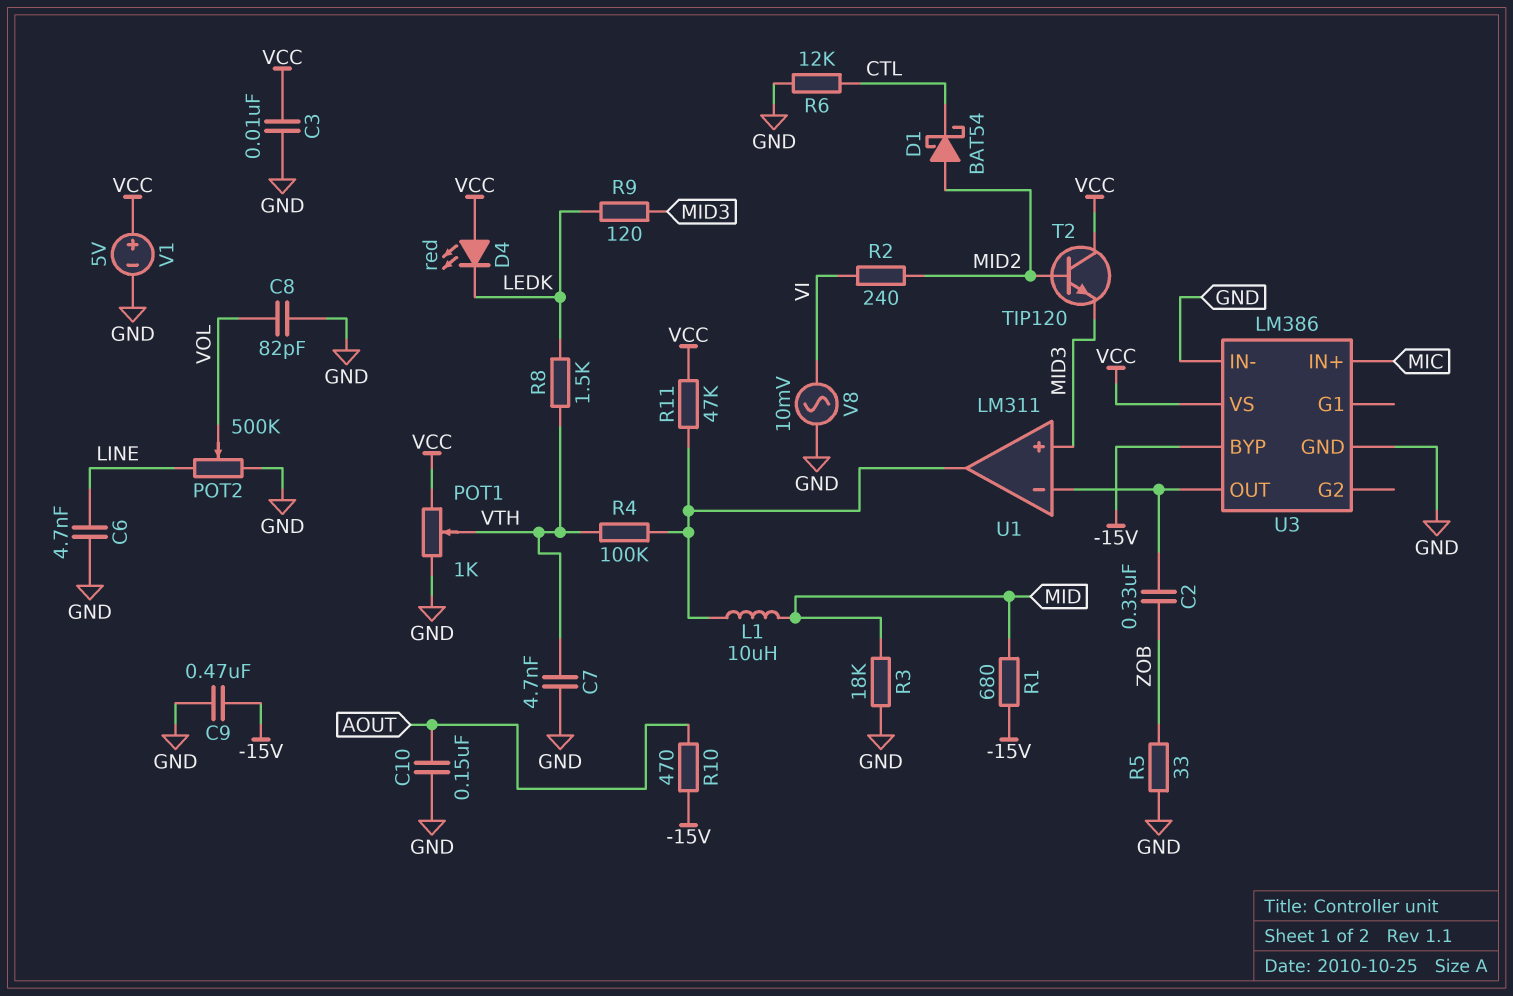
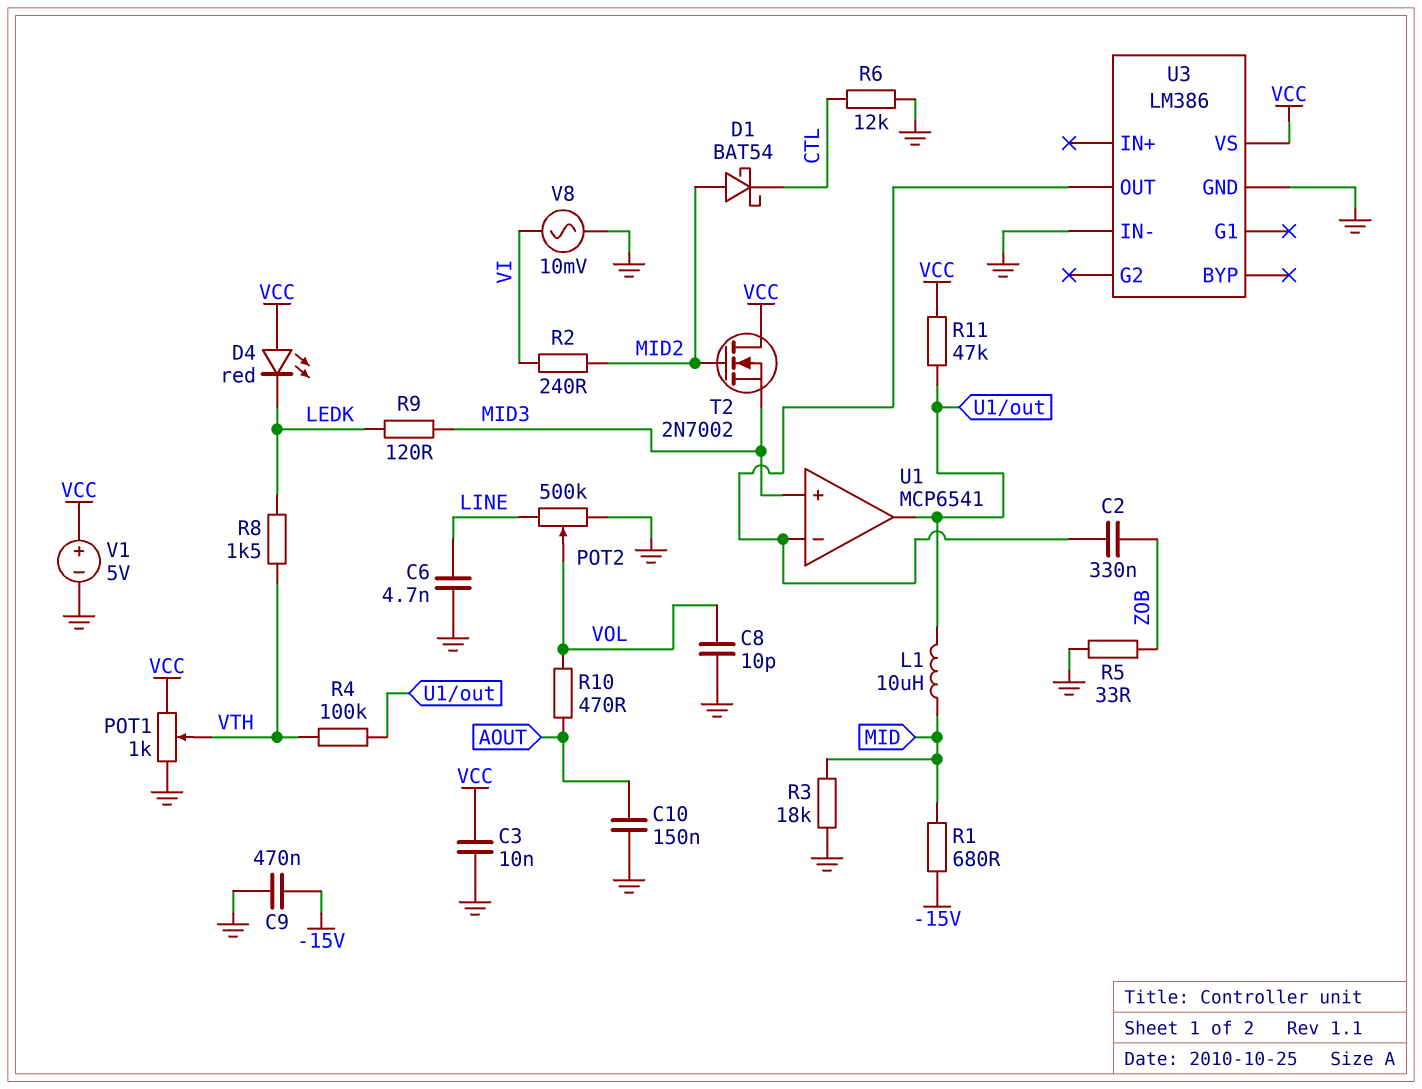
C7: 4.7nF (GND, VTH) -> none
C8: 82pF (GND, VOL) -> 10pF (GND, VOL)
R10: 470 (-15V, AOUT) -> 470 (AOUT, VOL)
T2: NPN TIP120 (B MID2, C VCC, E MID3) -> NMOS 2N7002 (G MID2, D VCC, S MID3)
U1: LM311 -> MCP6541
U3 pin BYP: -15V -> none
U3 pin IN+: MIC -> none

